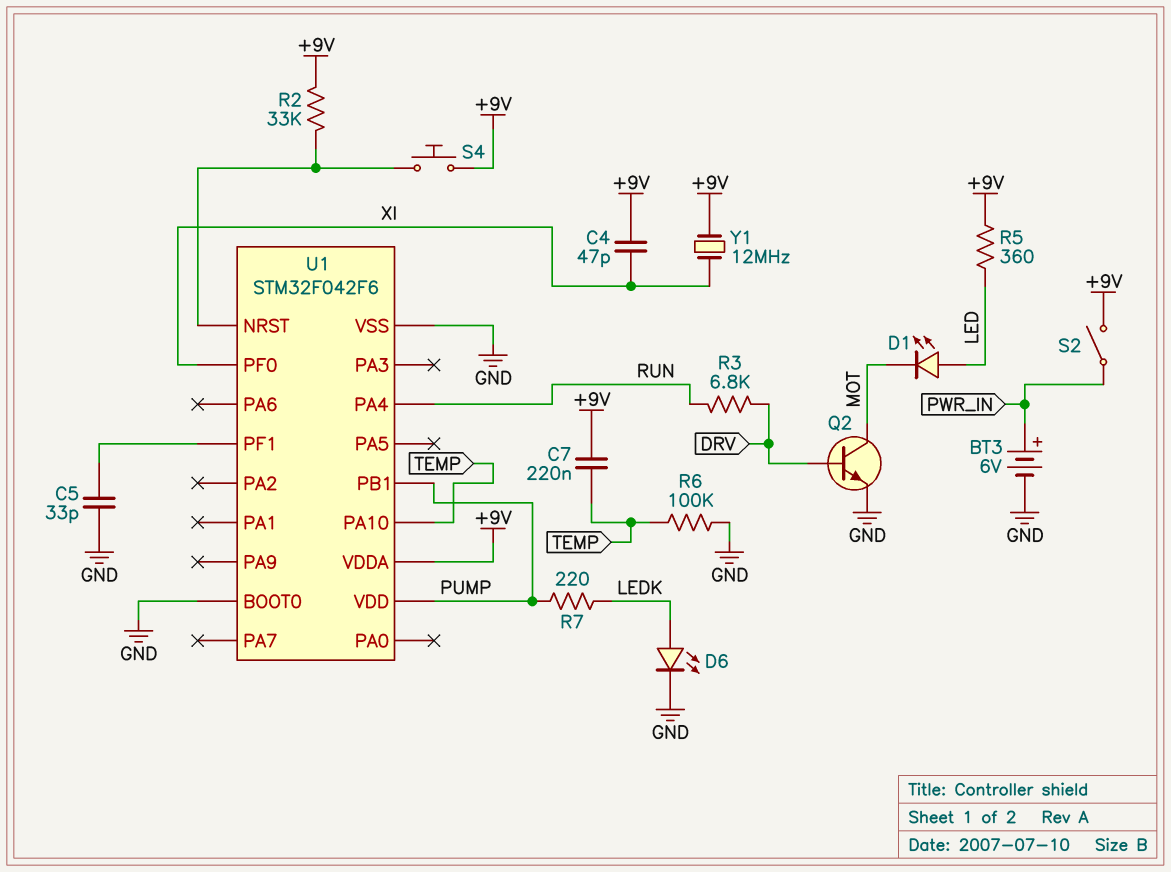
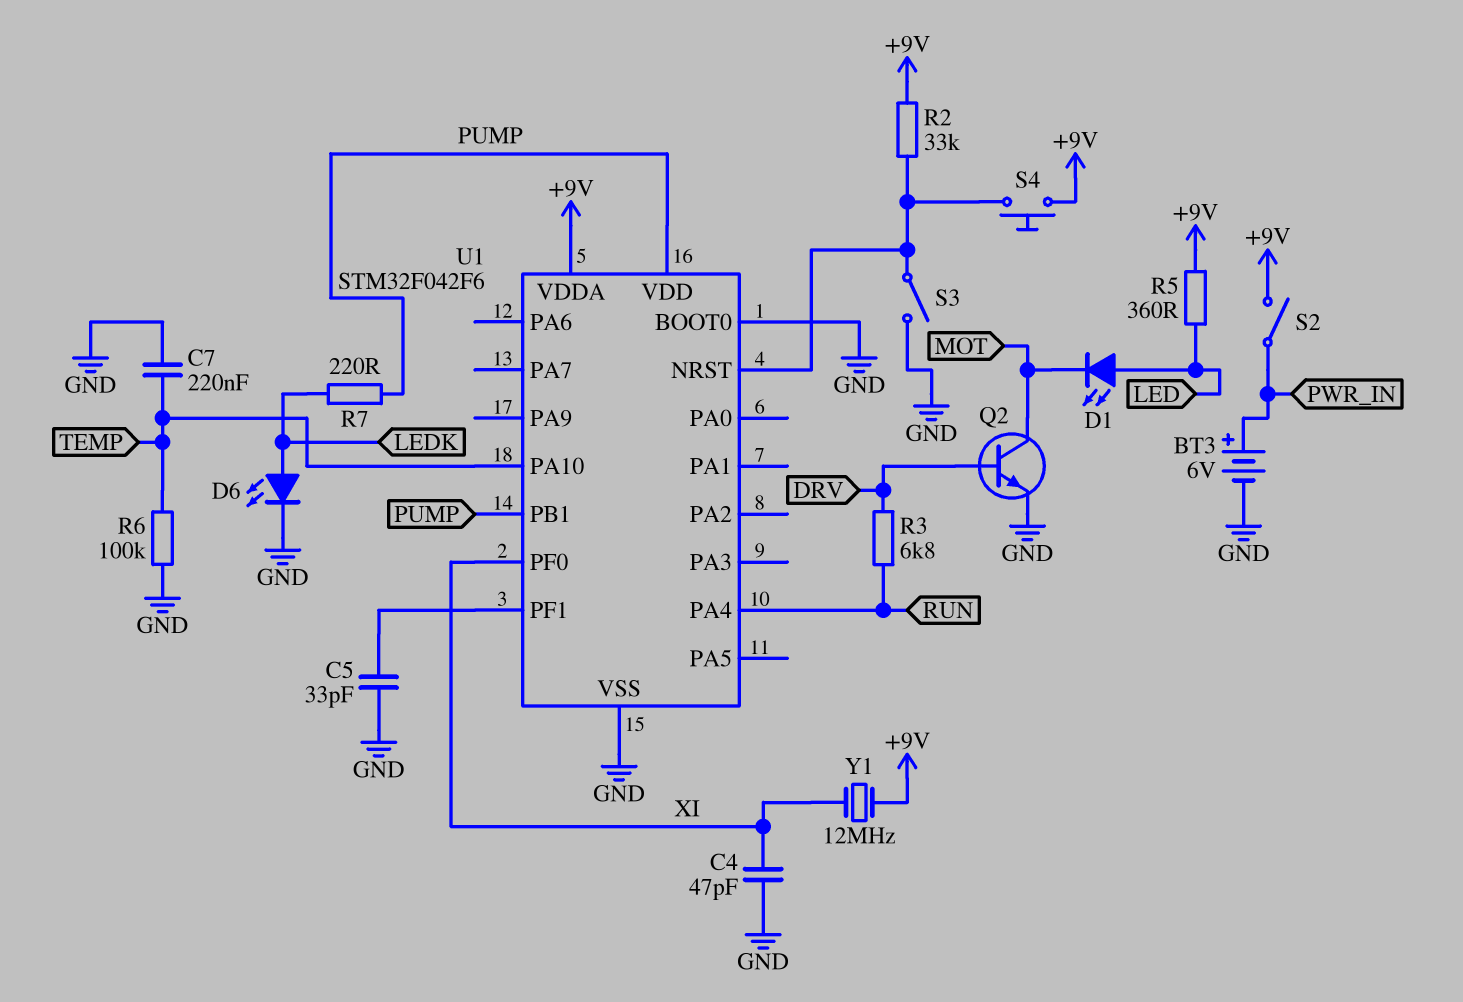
C4: 47pF (+9V, XI) -> 47pF (GND, XI)
C7: 220nF (+9V, TEMP) -> 220nF (GND, TEMP)
S3: none -> switch (GND, U1/NRST)

